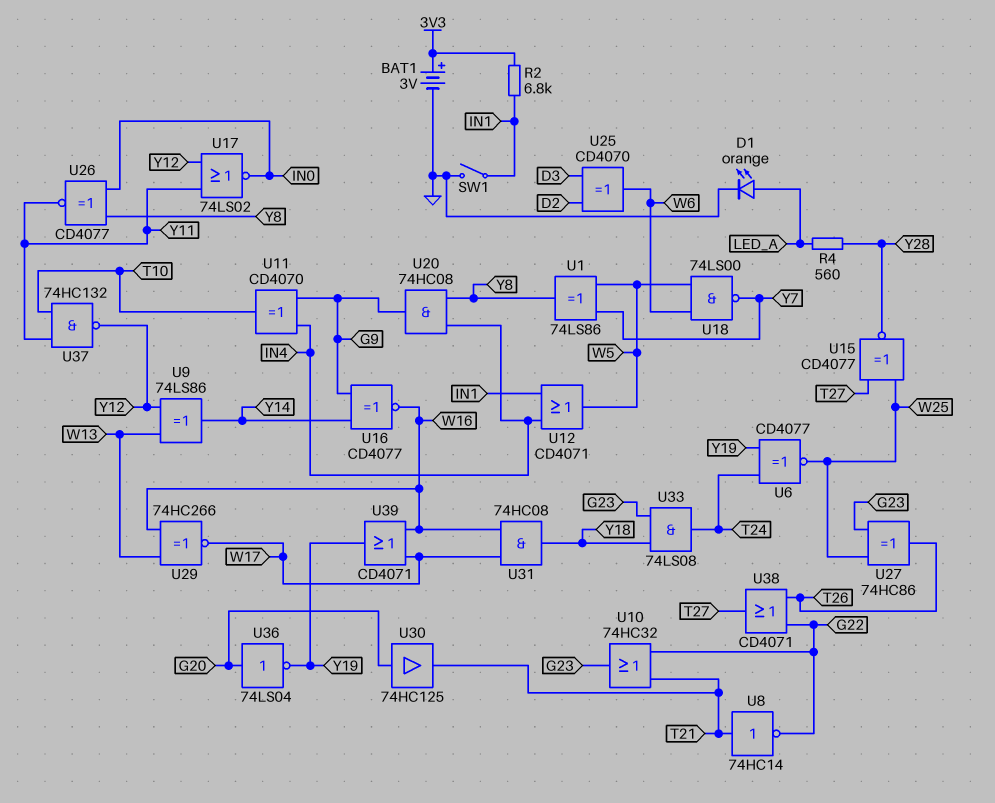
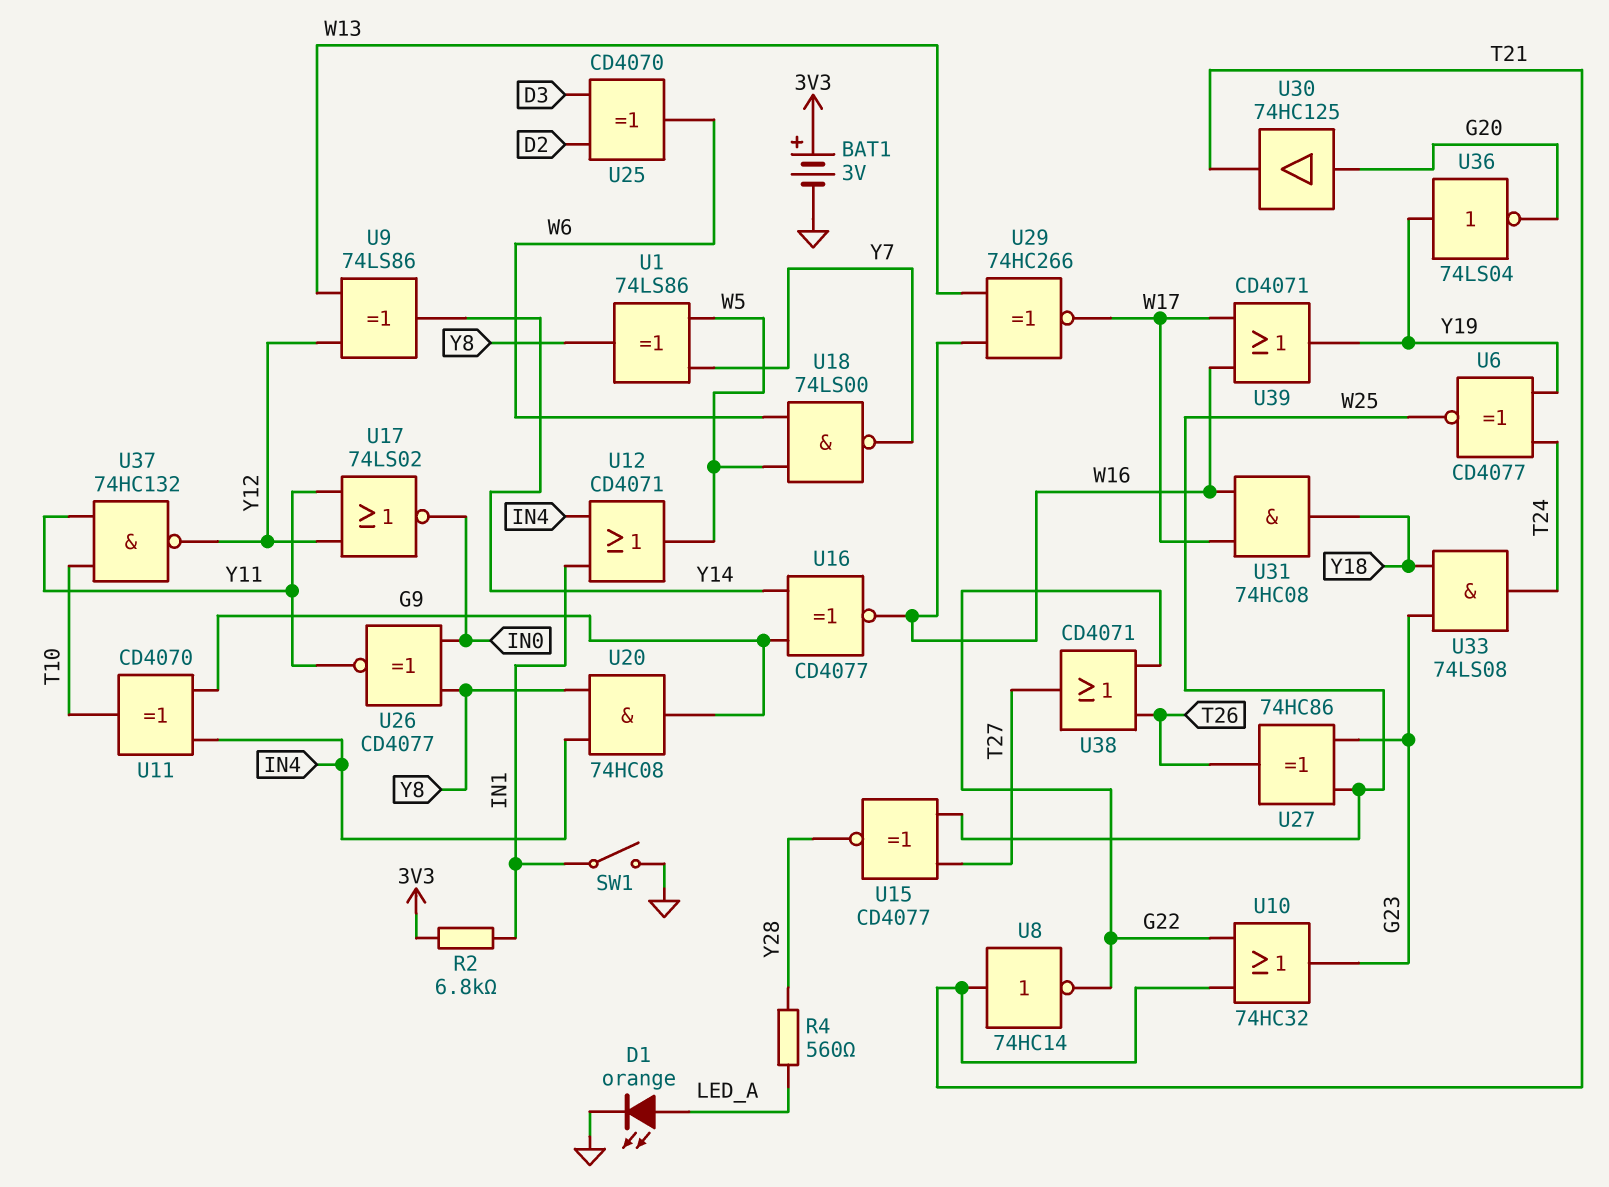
U36: NOT 74LS04 (in G20, out Y19) -> NOT 74LS04 (in Y19, out G20)

